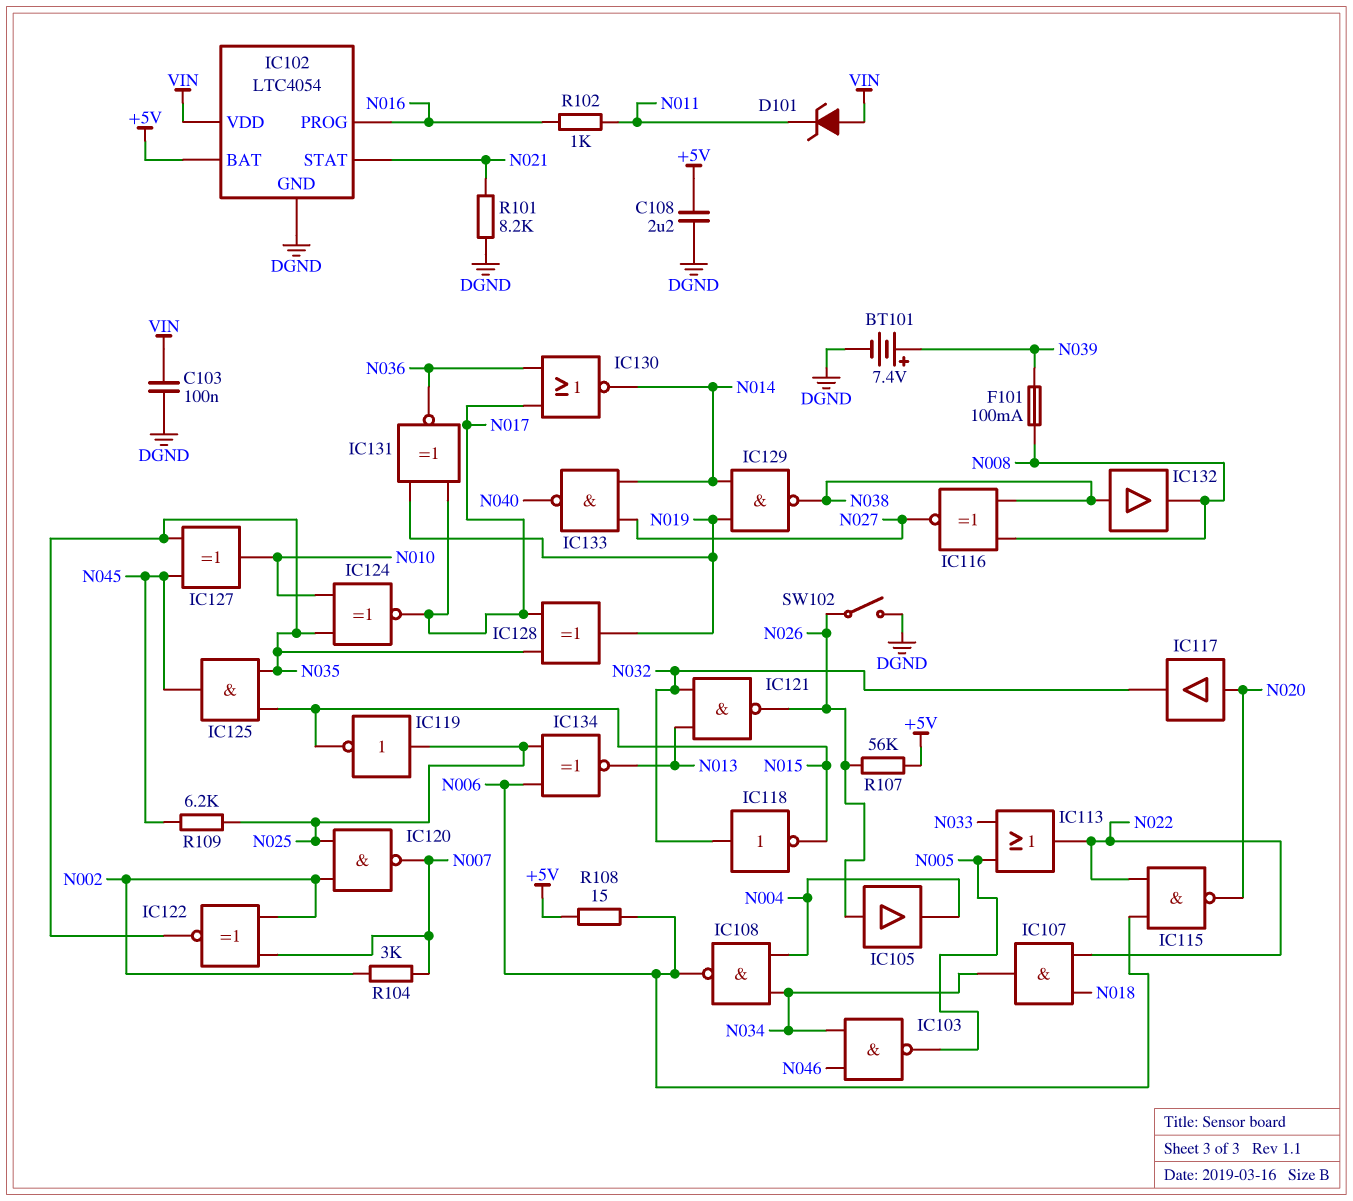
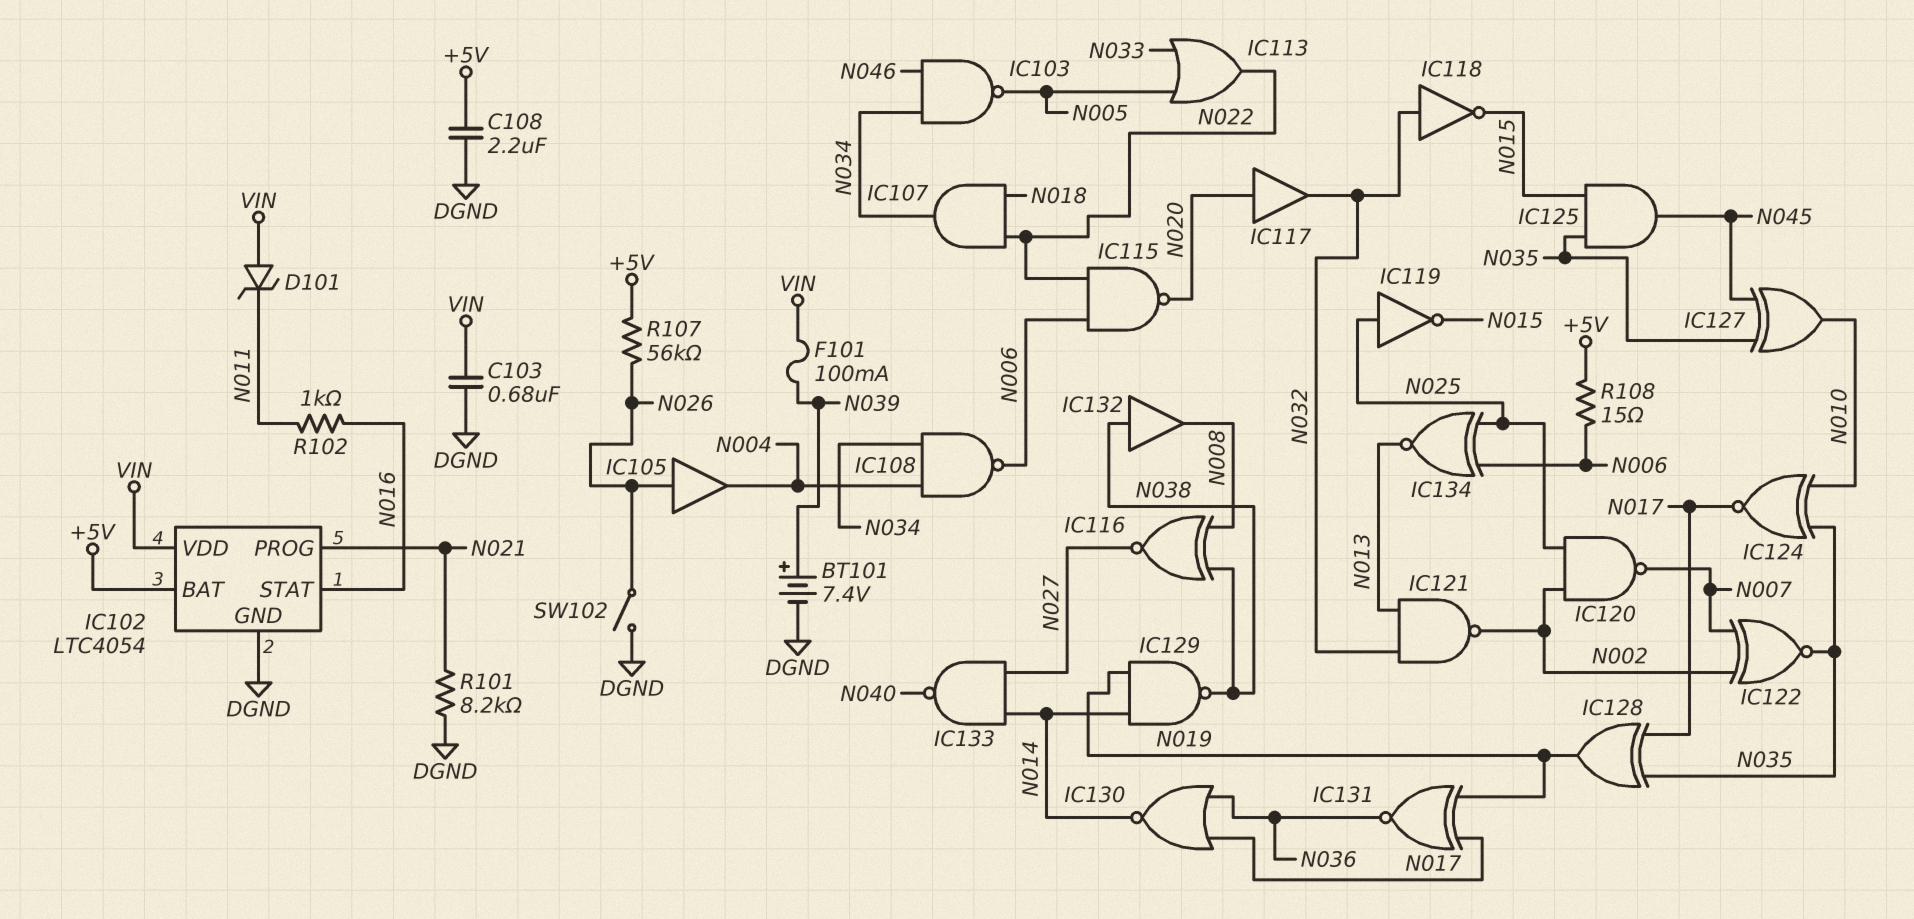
C103: 100nF (DGND, VIN) -> 680nF (DGND, VIN)
F101: 100mA (N008, N039) -> 100mA (N039, VIN)
IC102 pin PROG: N016 -> N021
IC102 pin STAT: N021 -> N016
IC121: NAND (in N013, in N032, out N026) -> NAND (in N013, in N032, out N002)
R104: 3k (N002, N007) -> none
R109: 6.2k (N025, N045) -> none

